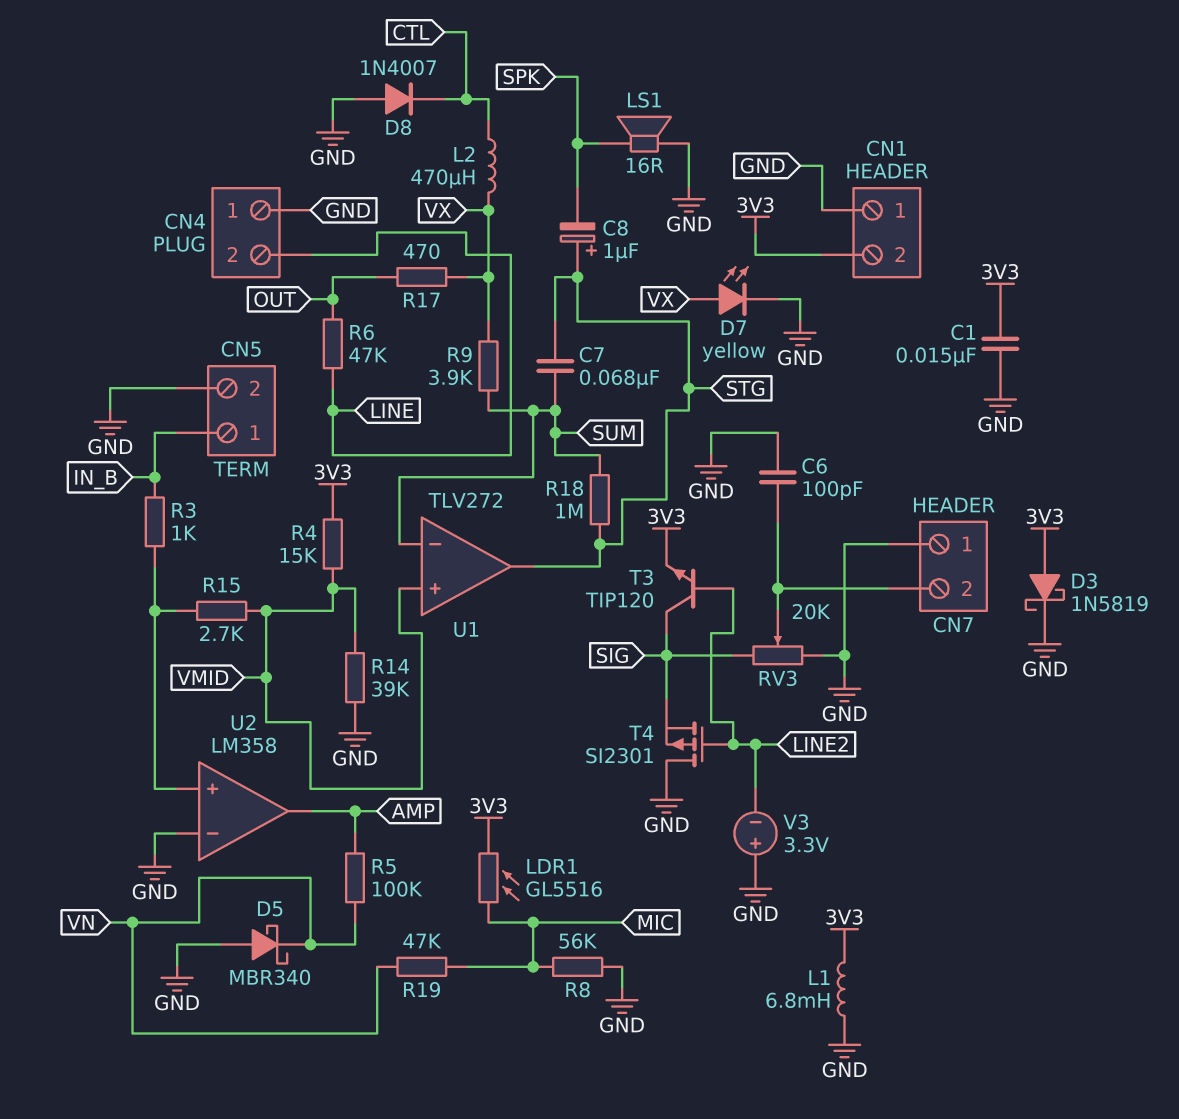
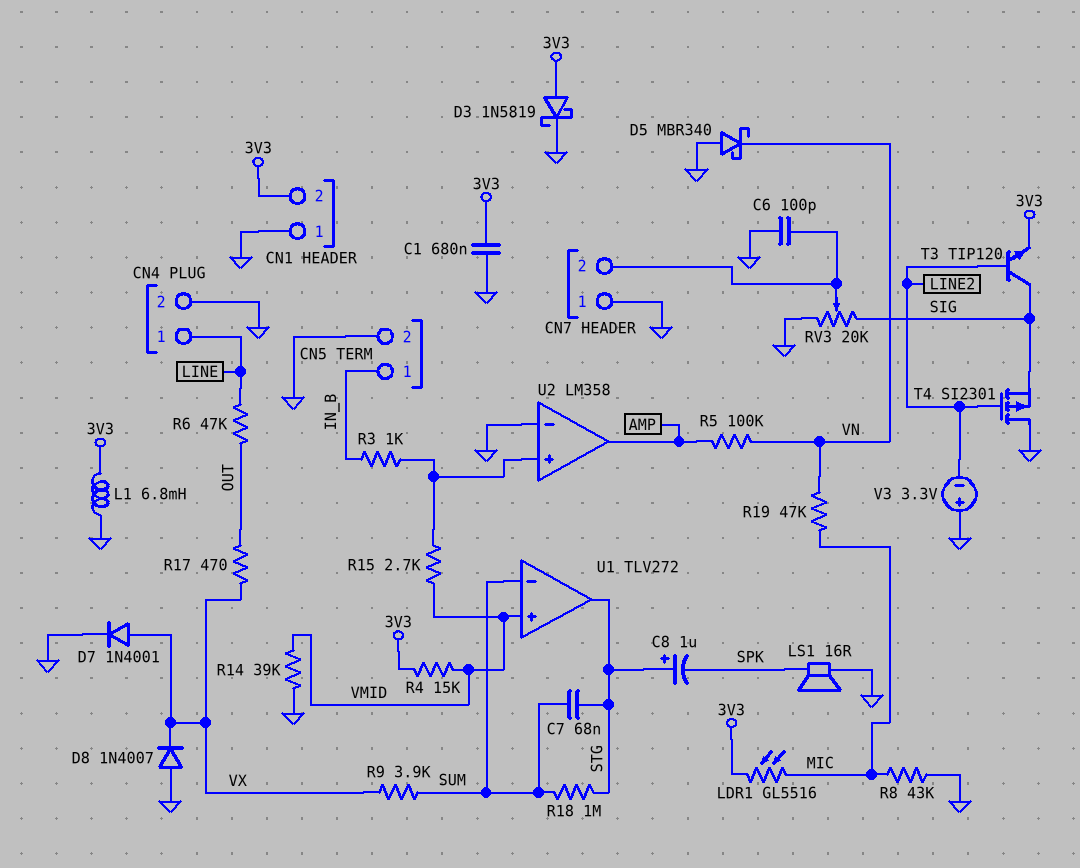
C1: 15nF (3V3, GND) -> 680nF (3V3, GND)
CN4 pin 1: GND -> LINE
CN4 pin 2: LINE -> GND
D7: LED yellow (A VX, K GND) -> diode 1N4001 (A VX, K GND)
D8: diode 1N4007 (A GND, K CTL) -> diode 1N4007 (A GND, K VX)
L2: 470uH (CTL, VX) -> none
R8: 56k (GND, MIC) -> 43k (GND, MIC)

